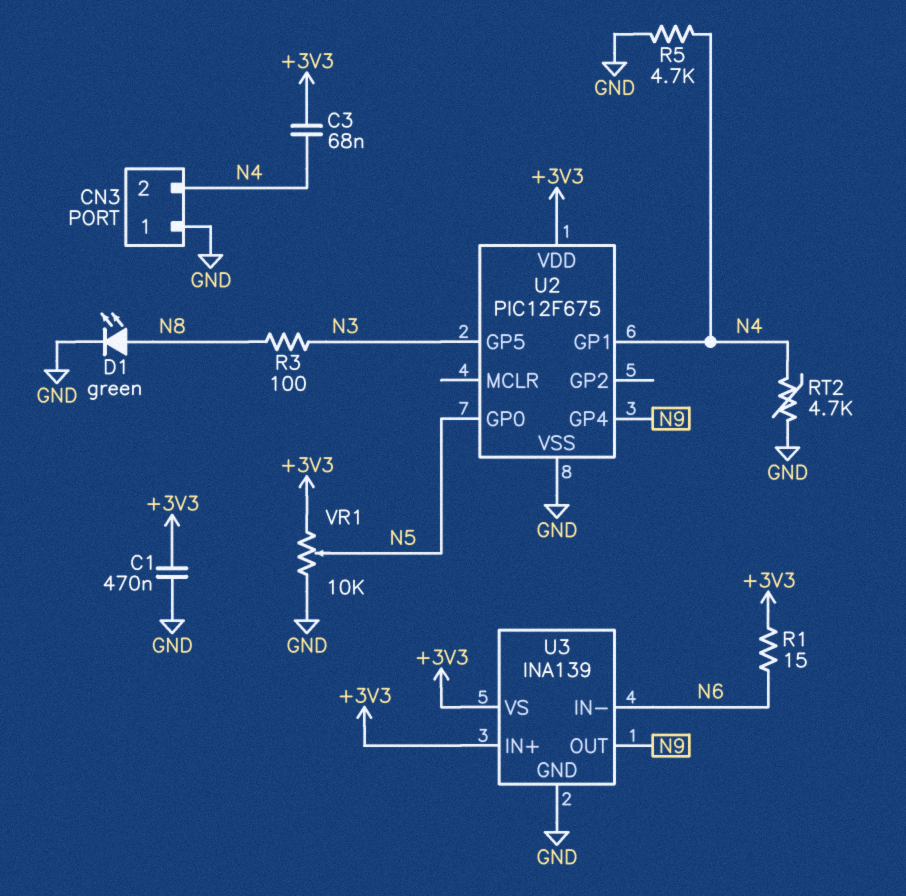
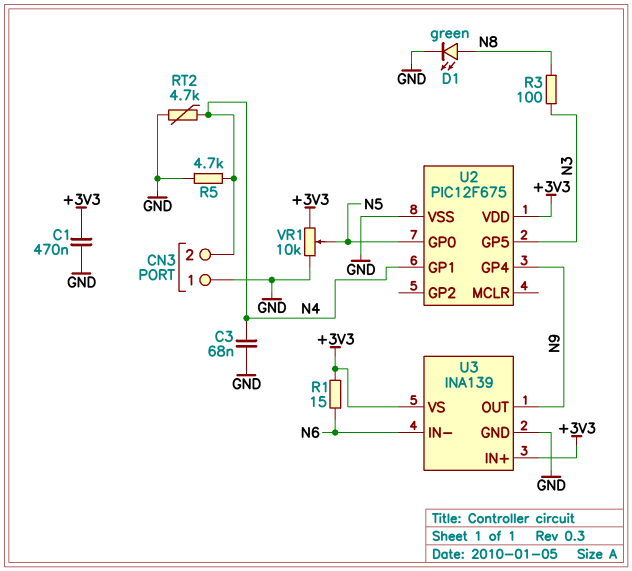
C3: 68nF (+3V3, N4) -> 68nF (GND, N4)

